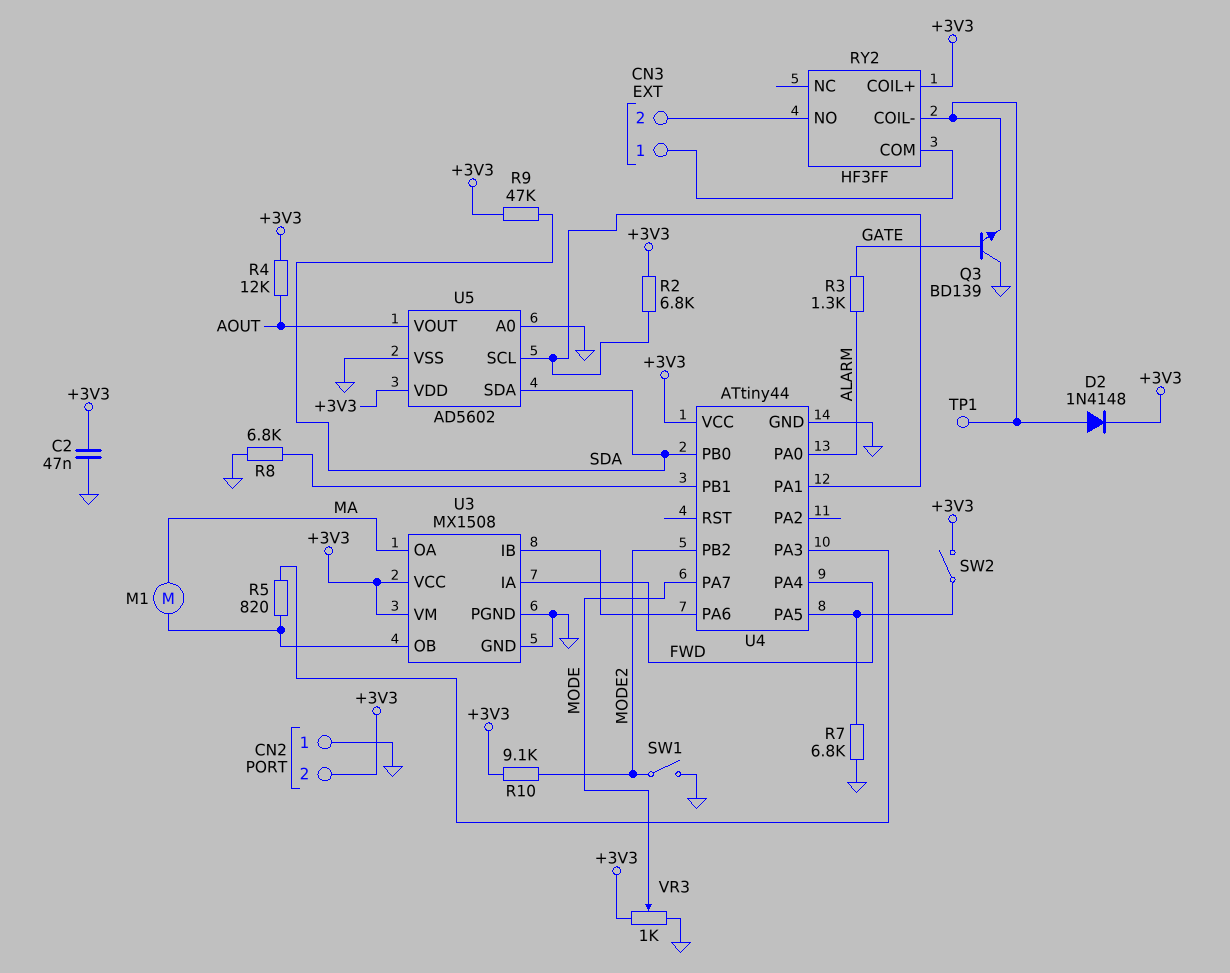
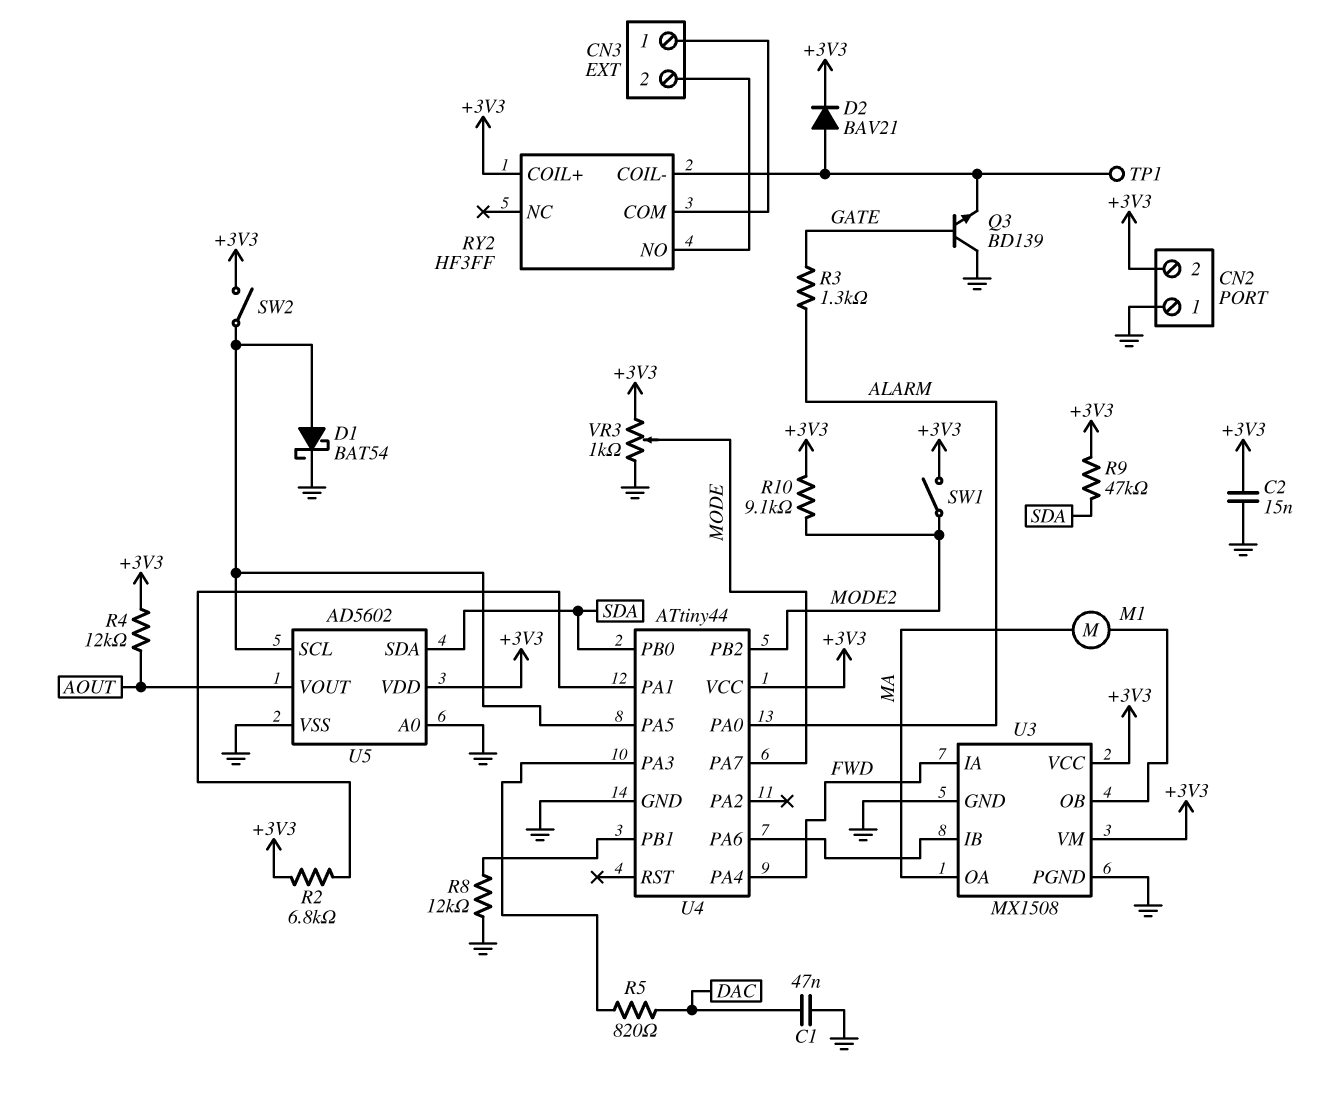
C1: none -> 47nF (DAC, GND)
C2: 47nF (+3V3, GND) -> 15nF (+3V3, GND)
D1: none -> schottky BAT54 (A U4/PA5, K GND)
D2: diode 1N4148 (A RY2/COIL-, K +3V3) -> diode BAV21 (A RY2/COIL-, K +3V3)
R5: 820 (U3/OB, U4/PA3) -> 820 (DAC, U4/PA3)
R7: 6.8k (GND, U4/PA5) -> none
R8: 6.8k (GND, U4/PB1) -> 12k (GND, U4/PB1)
SW1: switch (GND, MODE2) -> switch (+3V3, MODE2)
U5 pin SCL: U4/PA1 -> U4/PA5

